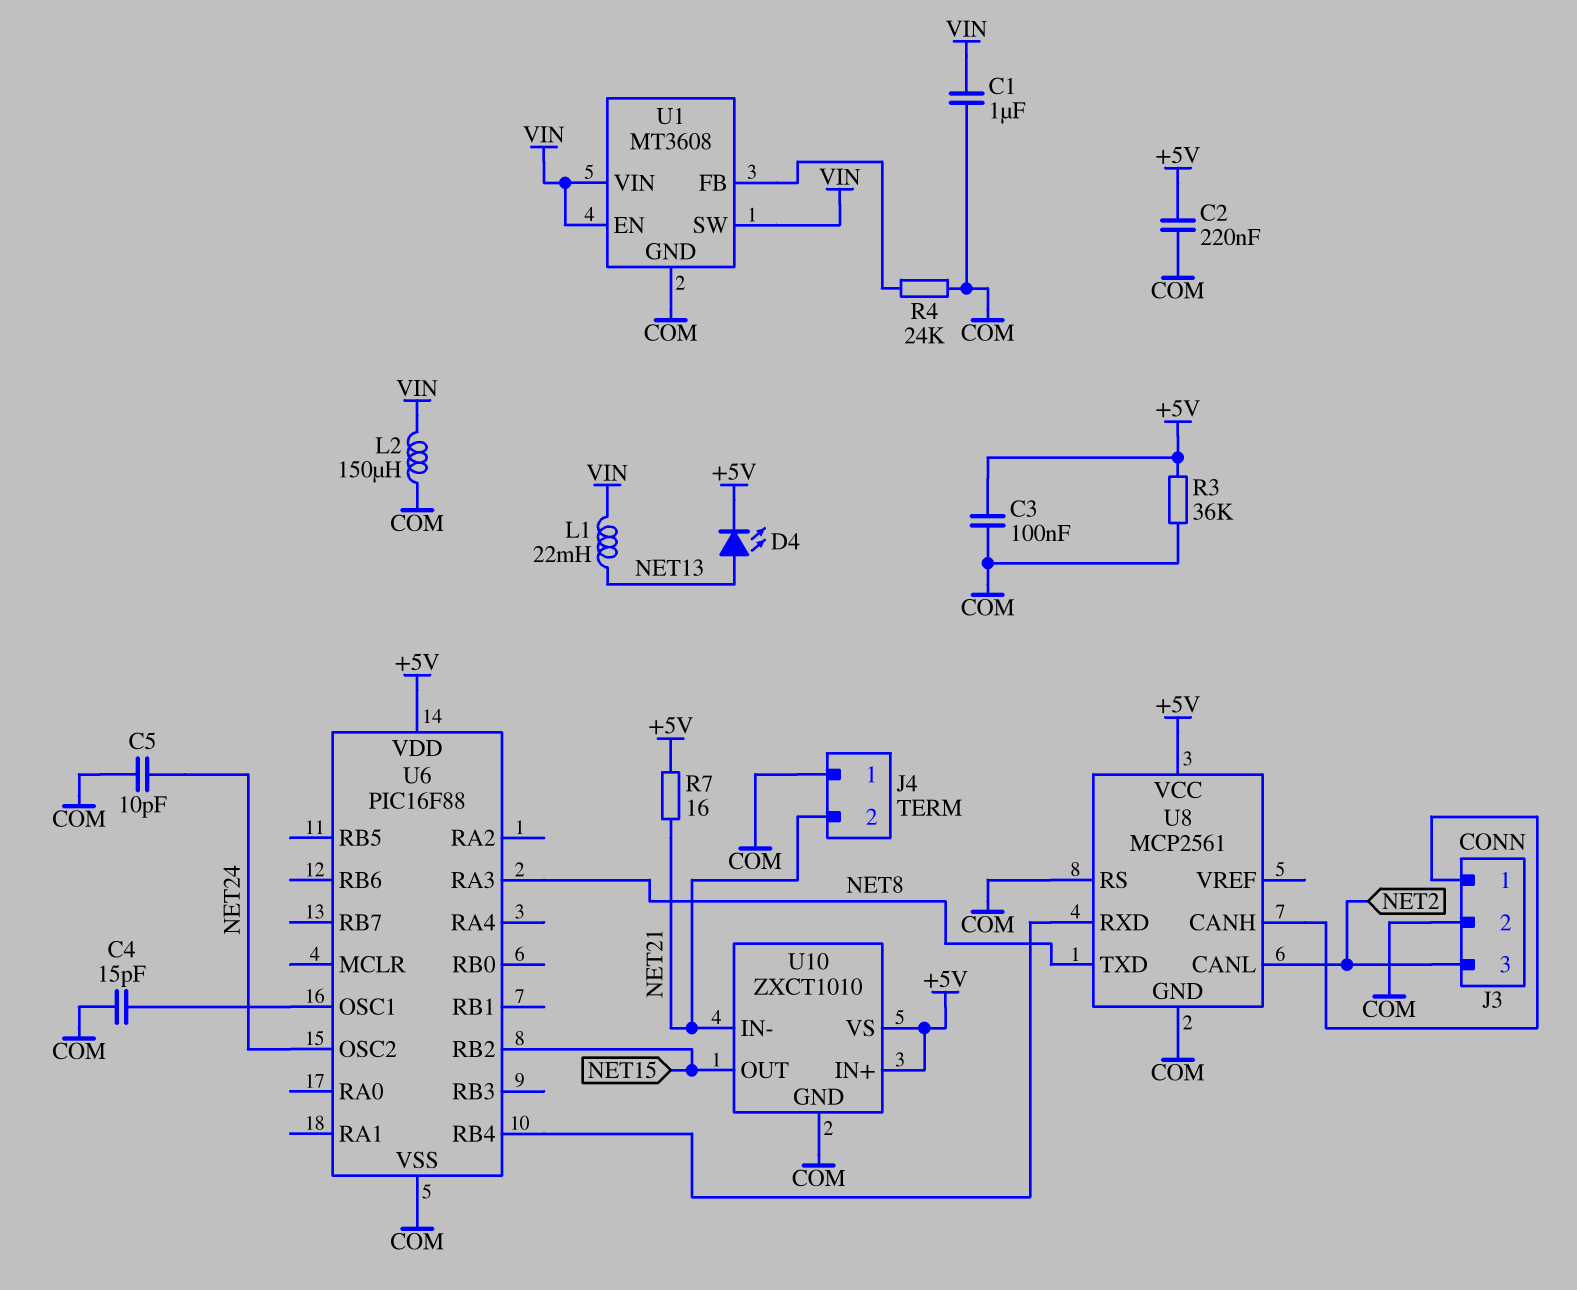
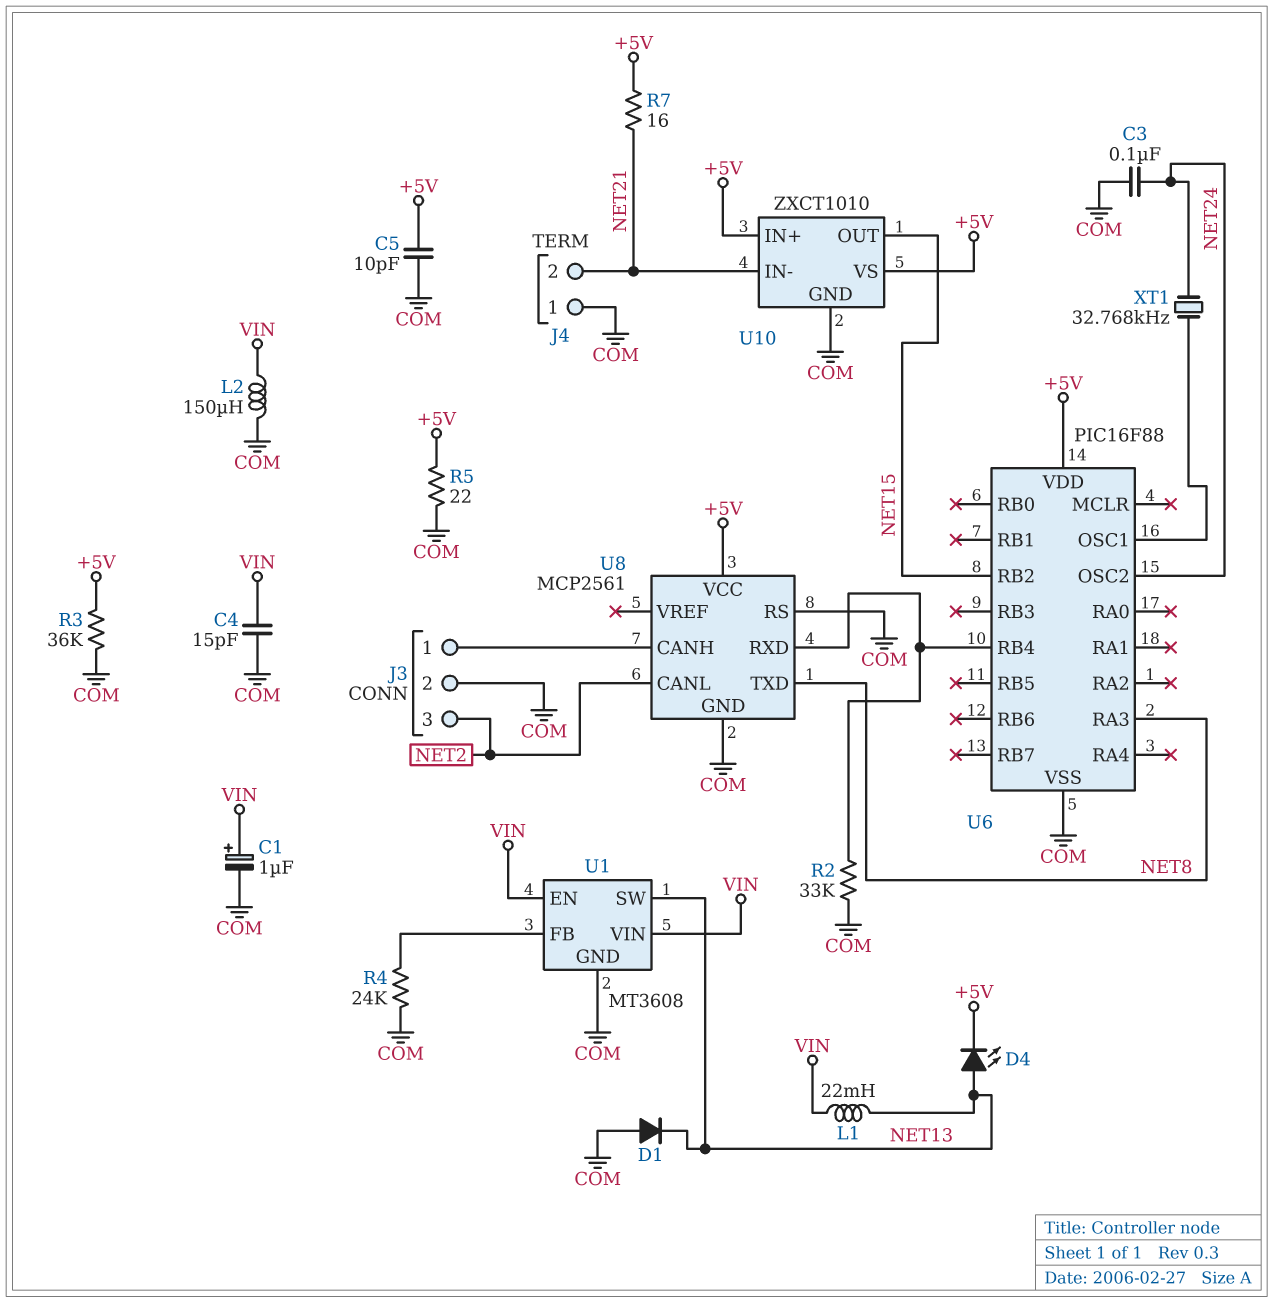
C1: 1uF (COM, VIN) -> 1uF (plus VIN, minus COM)
C2: 220nF (+5V, COM) -> none
C3: 100nF (+5V, COM) -> 100nF (COM, NET24)
C4: 15pF (COM, U6/OSC1) -> 15pF (COM, VIN)
C5: 10pF (COM, NET24) -> 10pF (+5V, COM)
D1: none -> diode (A COM, K NET13)
R2: none -> 33k (COM, U6/RB4)
R5: none -> 22 (+5V, COM)
U1 pin SW: VIN -> NET13
XT1: none -> 32.768kHz (NET24, U6/OSC1)

